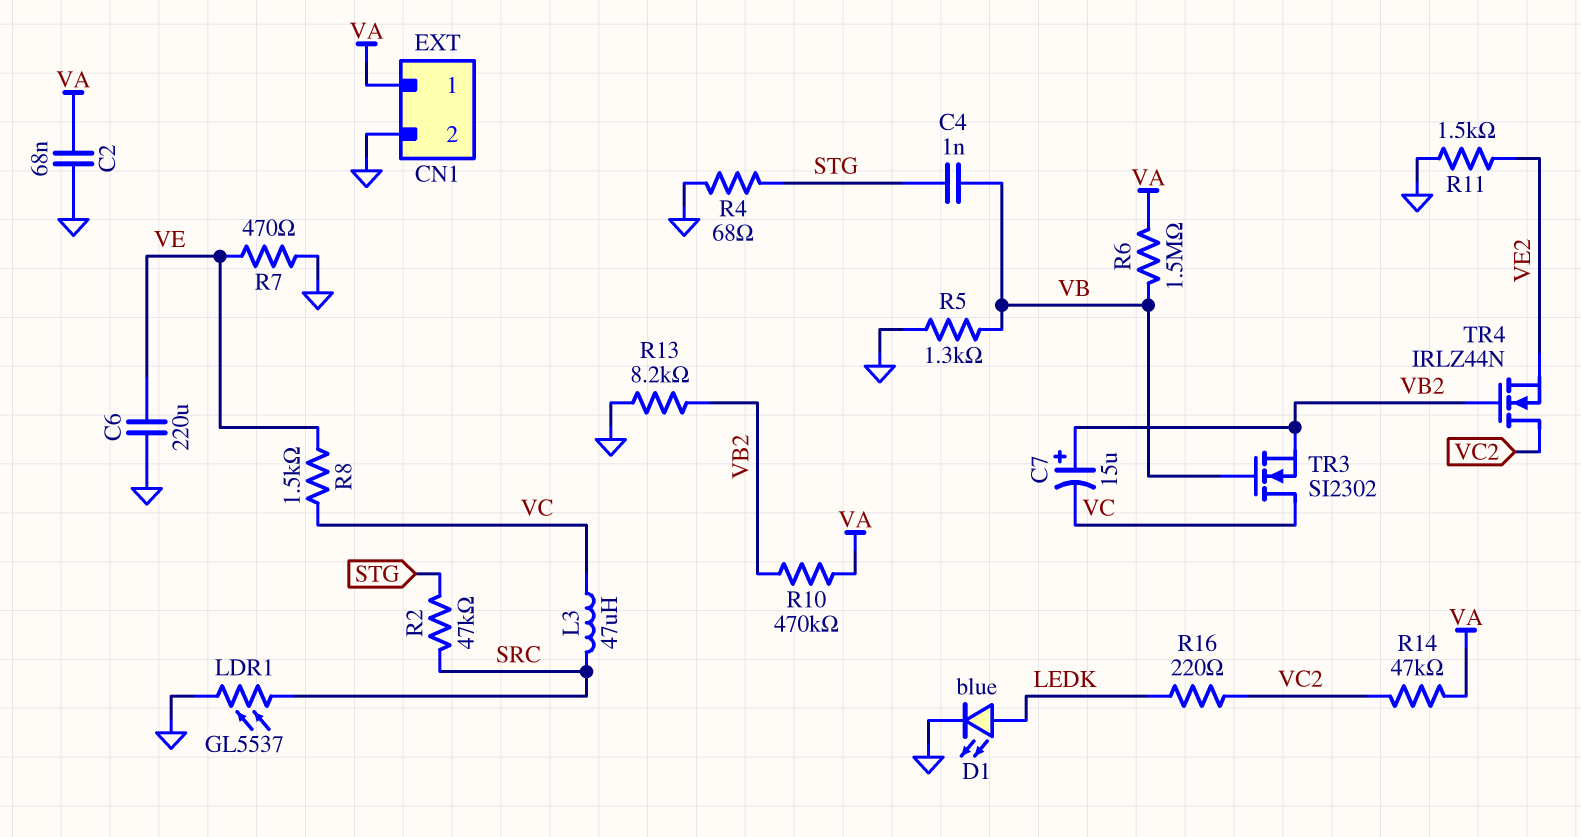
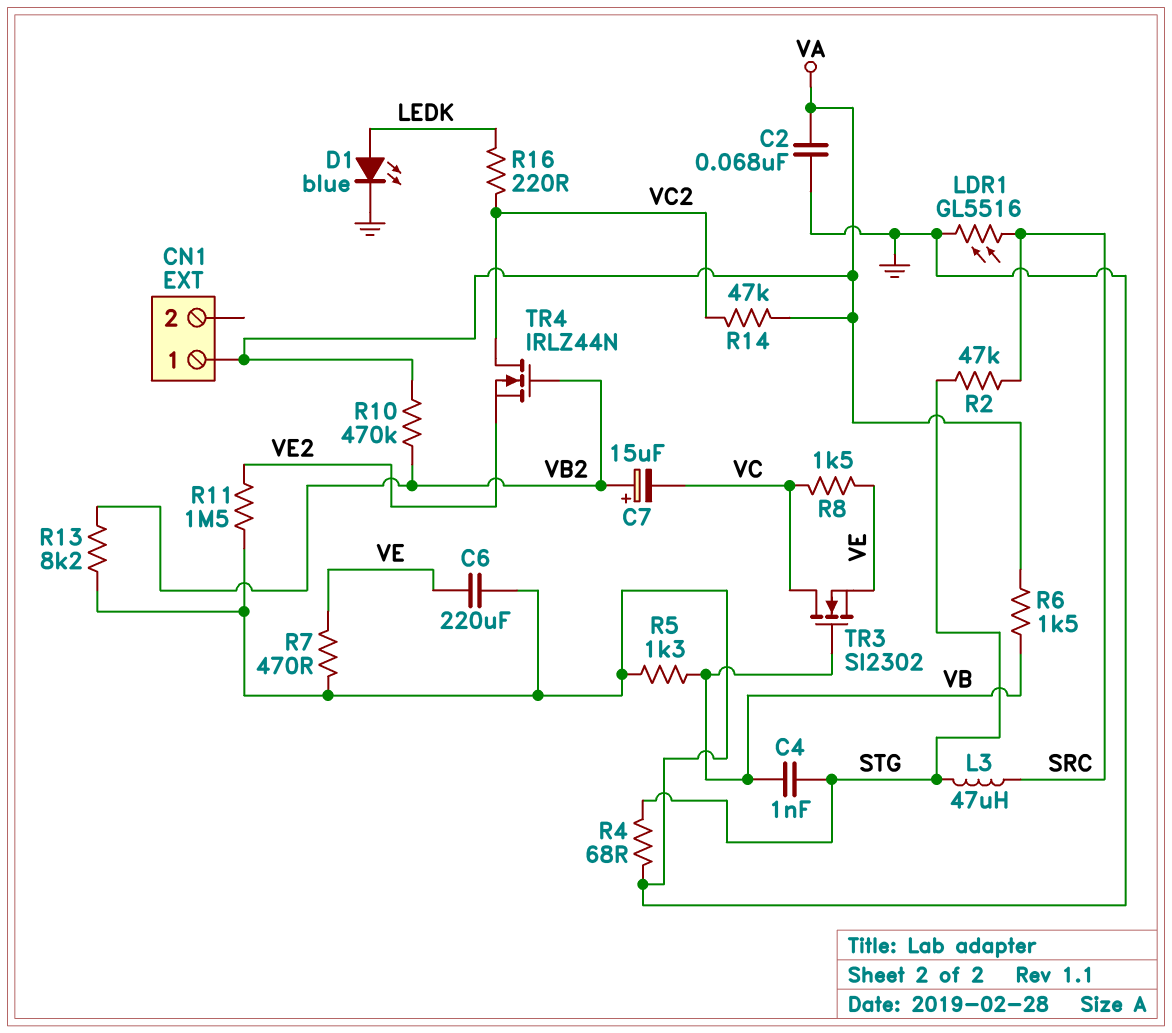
CN1 pin 2: GND -> none
L3: 47uH (SRC, VC) -> 47uH (SRC, STG)
LDR1: GL5537 (GND, SRC) -> GL5516 (GND, SRC)
R6: 1.5M (VA, VB) -> 1.5k (VA, VB)
R11: 1.5k (GND, VE2) -> 1.5M (GND, VE2)
TR3: NMOS SI2302 (G VB, D VC, S VB2) -> NMOS SI2302 (G VB, D VC, S VE)

